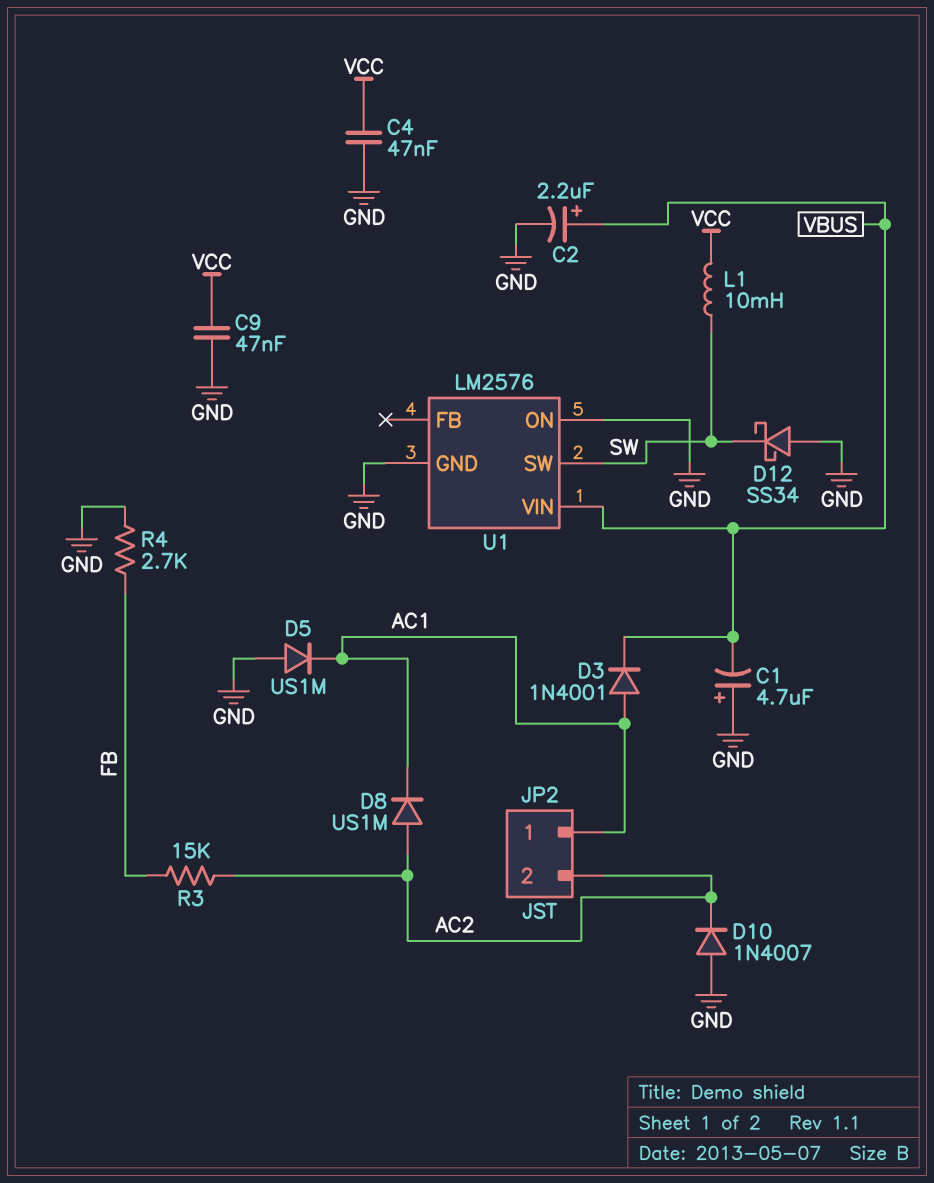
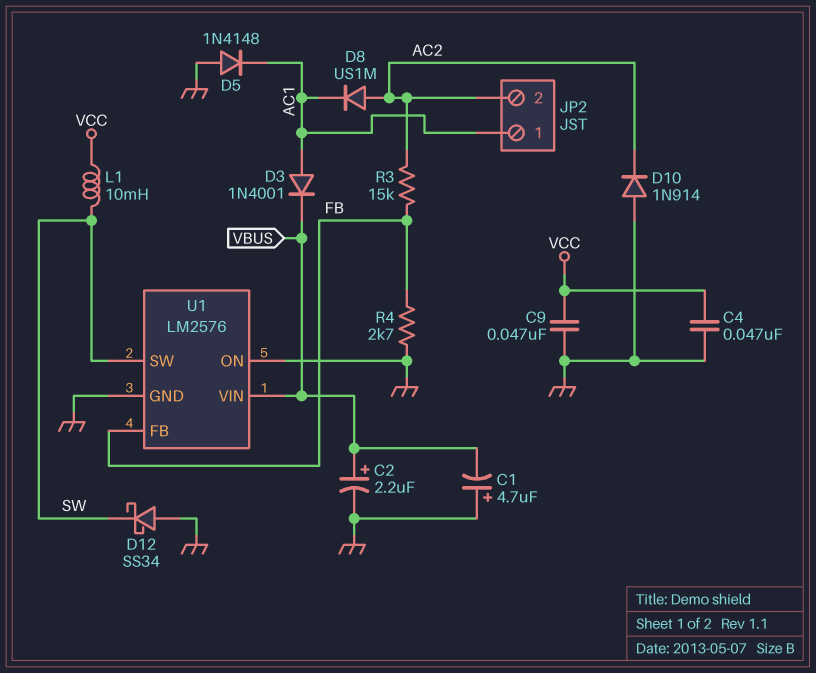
D5: diode US1M (A GND, K AC1) -> diode 1N4148 (A GND, K AC1)
D10: diode 1N4007 (A GND, K AC2) -> diode 1N914 (A GND, K AC2)
U1 pin FB: none -> FB

